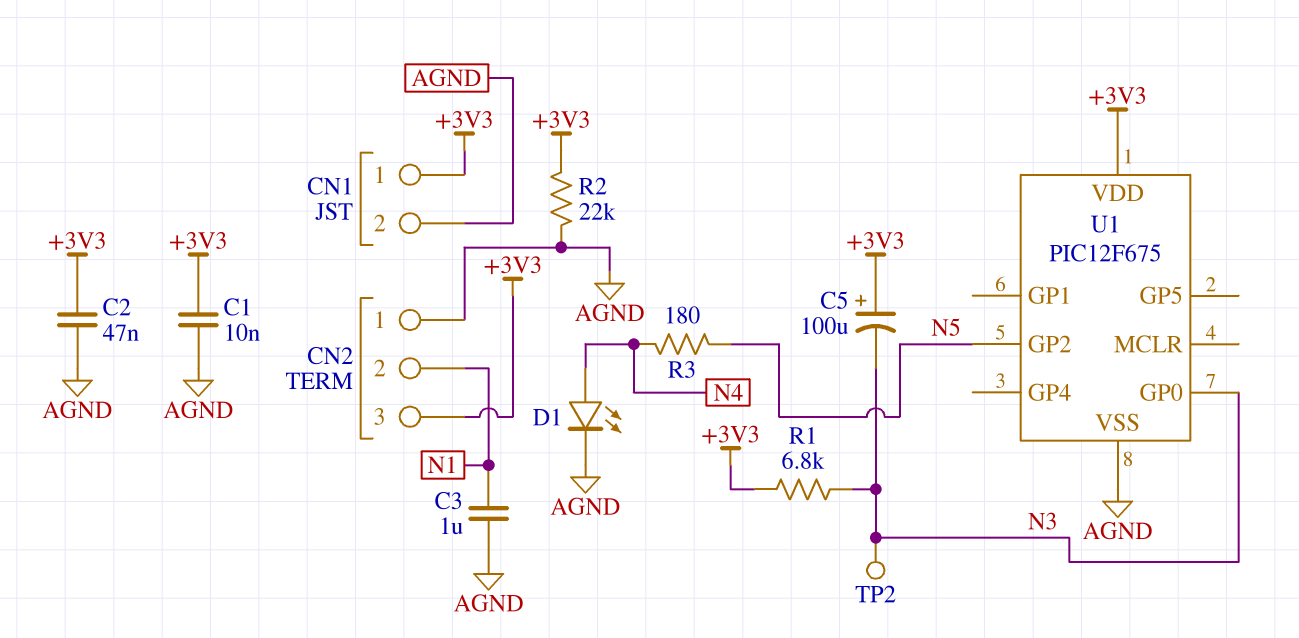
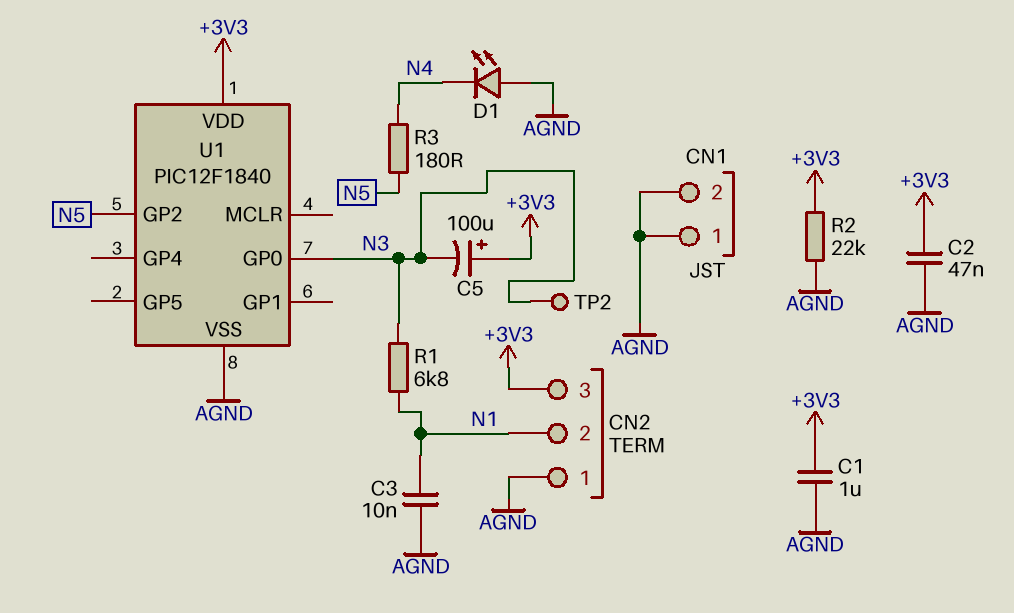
C1: 10nF (+3V3, AGND) -> 1uF (+3V3, AGND)
C3: 1uF (AGND, N1) -> 10nF (AGND, N1)
CN1 pin 1: +3V3 -> AGND
D1: LED (A N4, K AGND) -> LED (A AGND, K N4)
R1: 6.8k (+3V3, N3) -> 6.8k (N1, N3)
U1: PIC12F675 -> PIC12F1840

